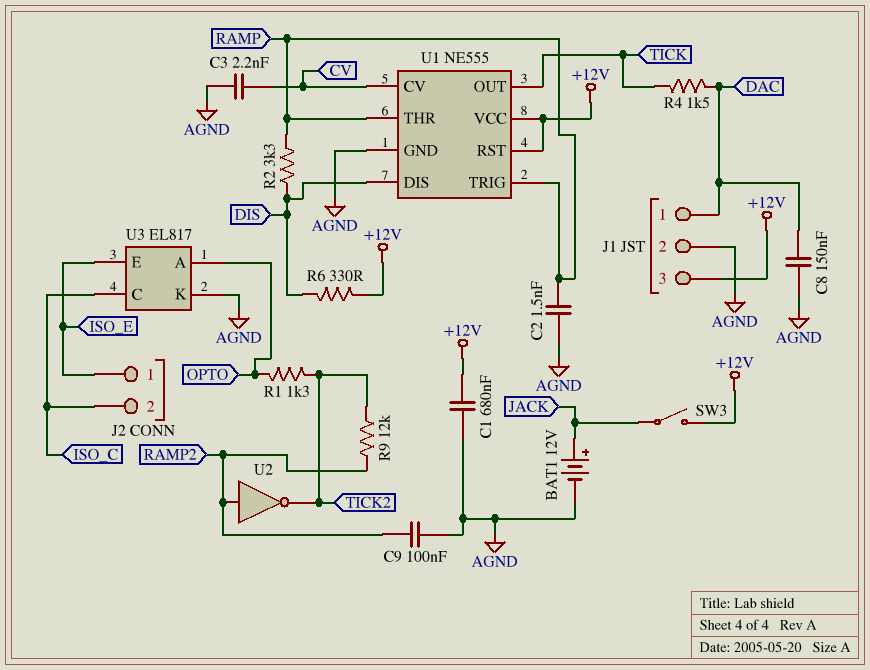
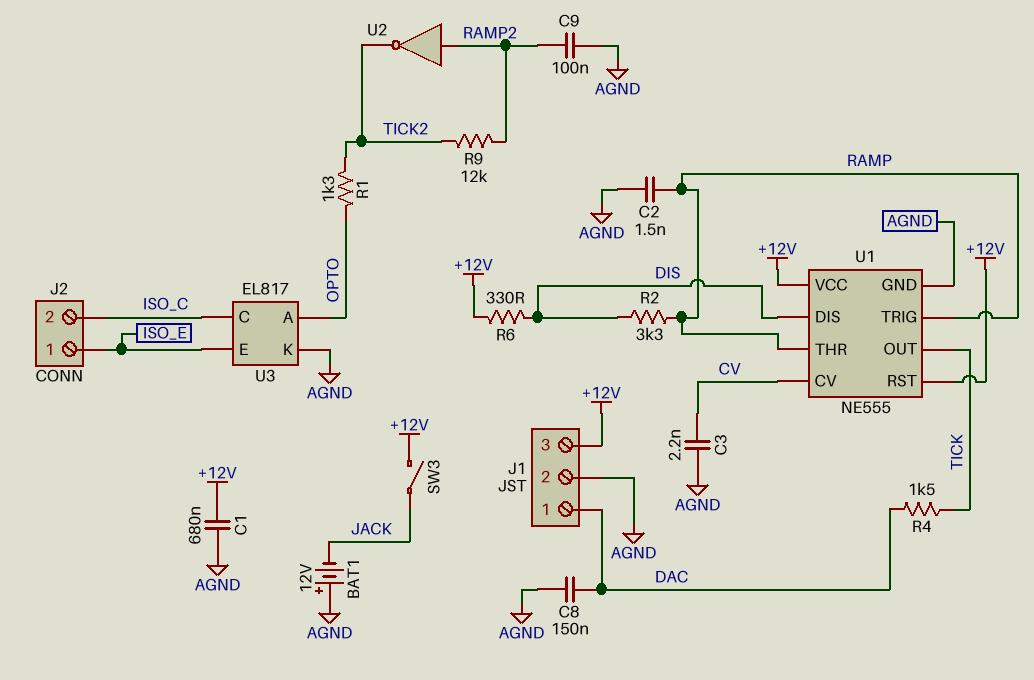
BAT1: 12V (plus JACK, minus AGND) -> 12V (plus AGND, minus JACK)

